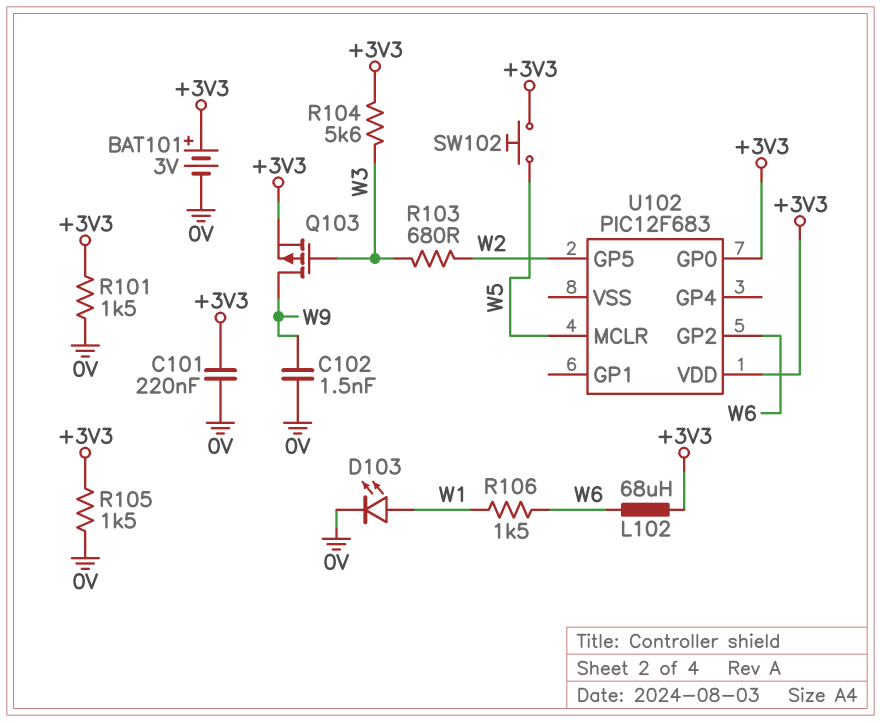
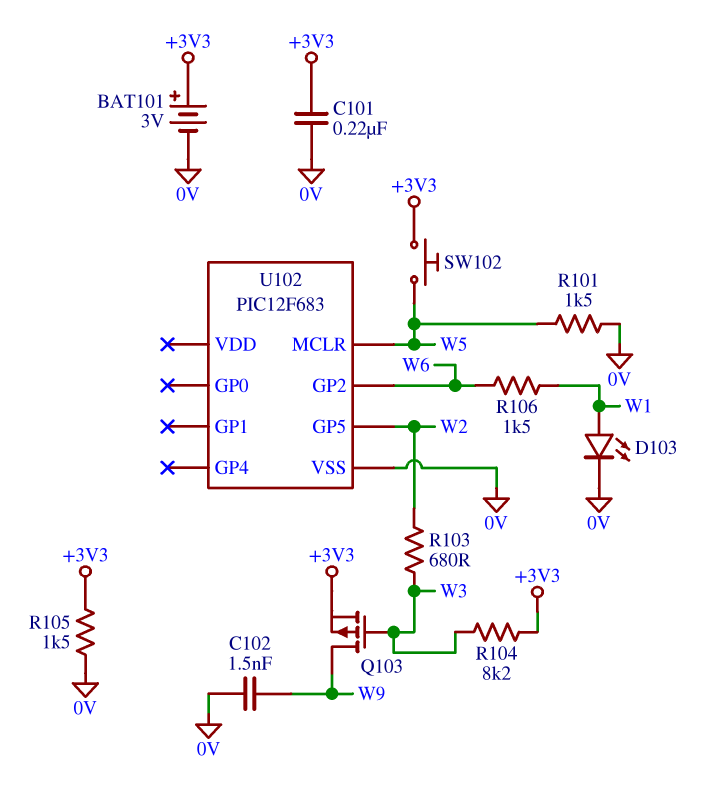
L102: 68uH (+3V3, W6) -> none
R101: 1.5k (+3V3, 0V) -> 1.5k (0V, W5)
R104: 5.6k (+3V3, W3) -> 8.2k (+3V3, W3)
U102 pin GP0: +3V3 -> none
U102 pin VDD: +3V3 -> none
U102 pin VSS: none -> 0V

